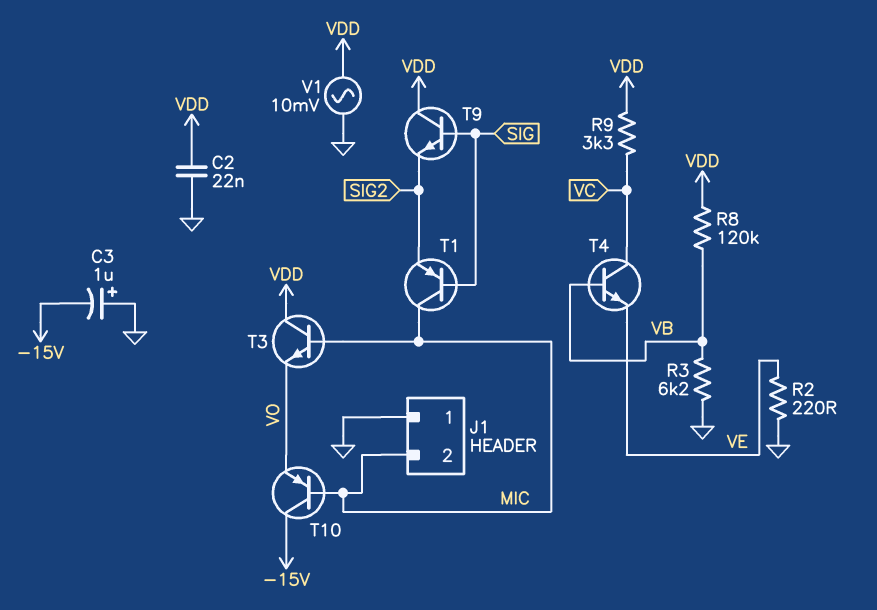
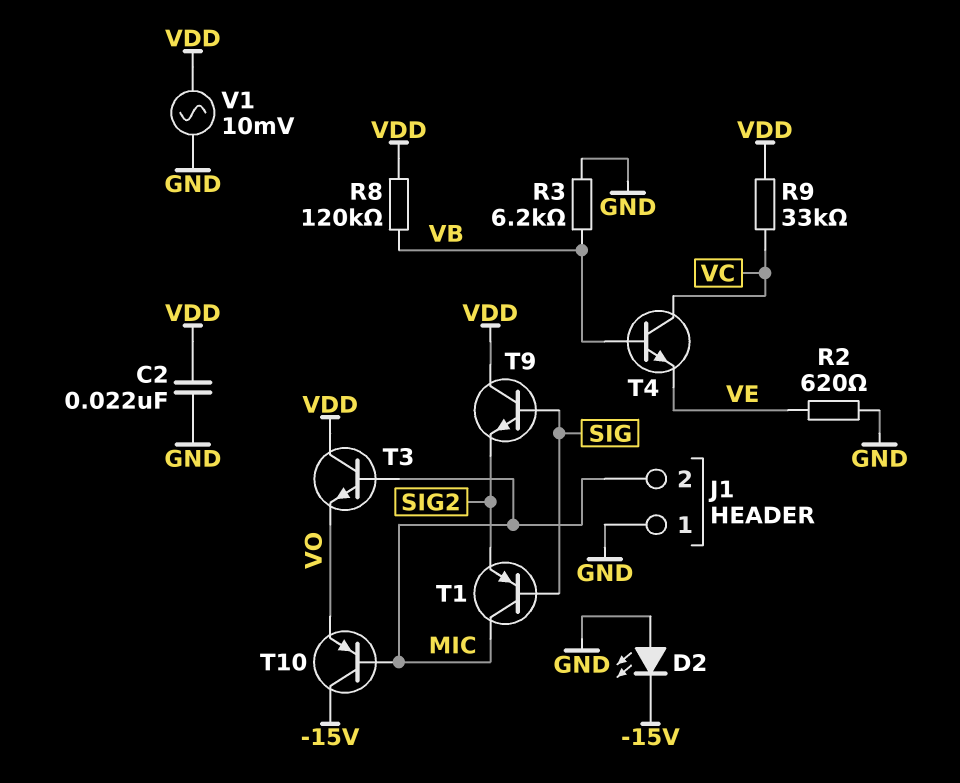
C3: 1uF (plus GND, minus -15V) -> none
D2: none -> LED (A GND, K -15V)
R2: 220 (GND, VE) -> 620 (GND, VE)
R9: 3.3k (VC, VDD) -> 33k (VC, VDD)

